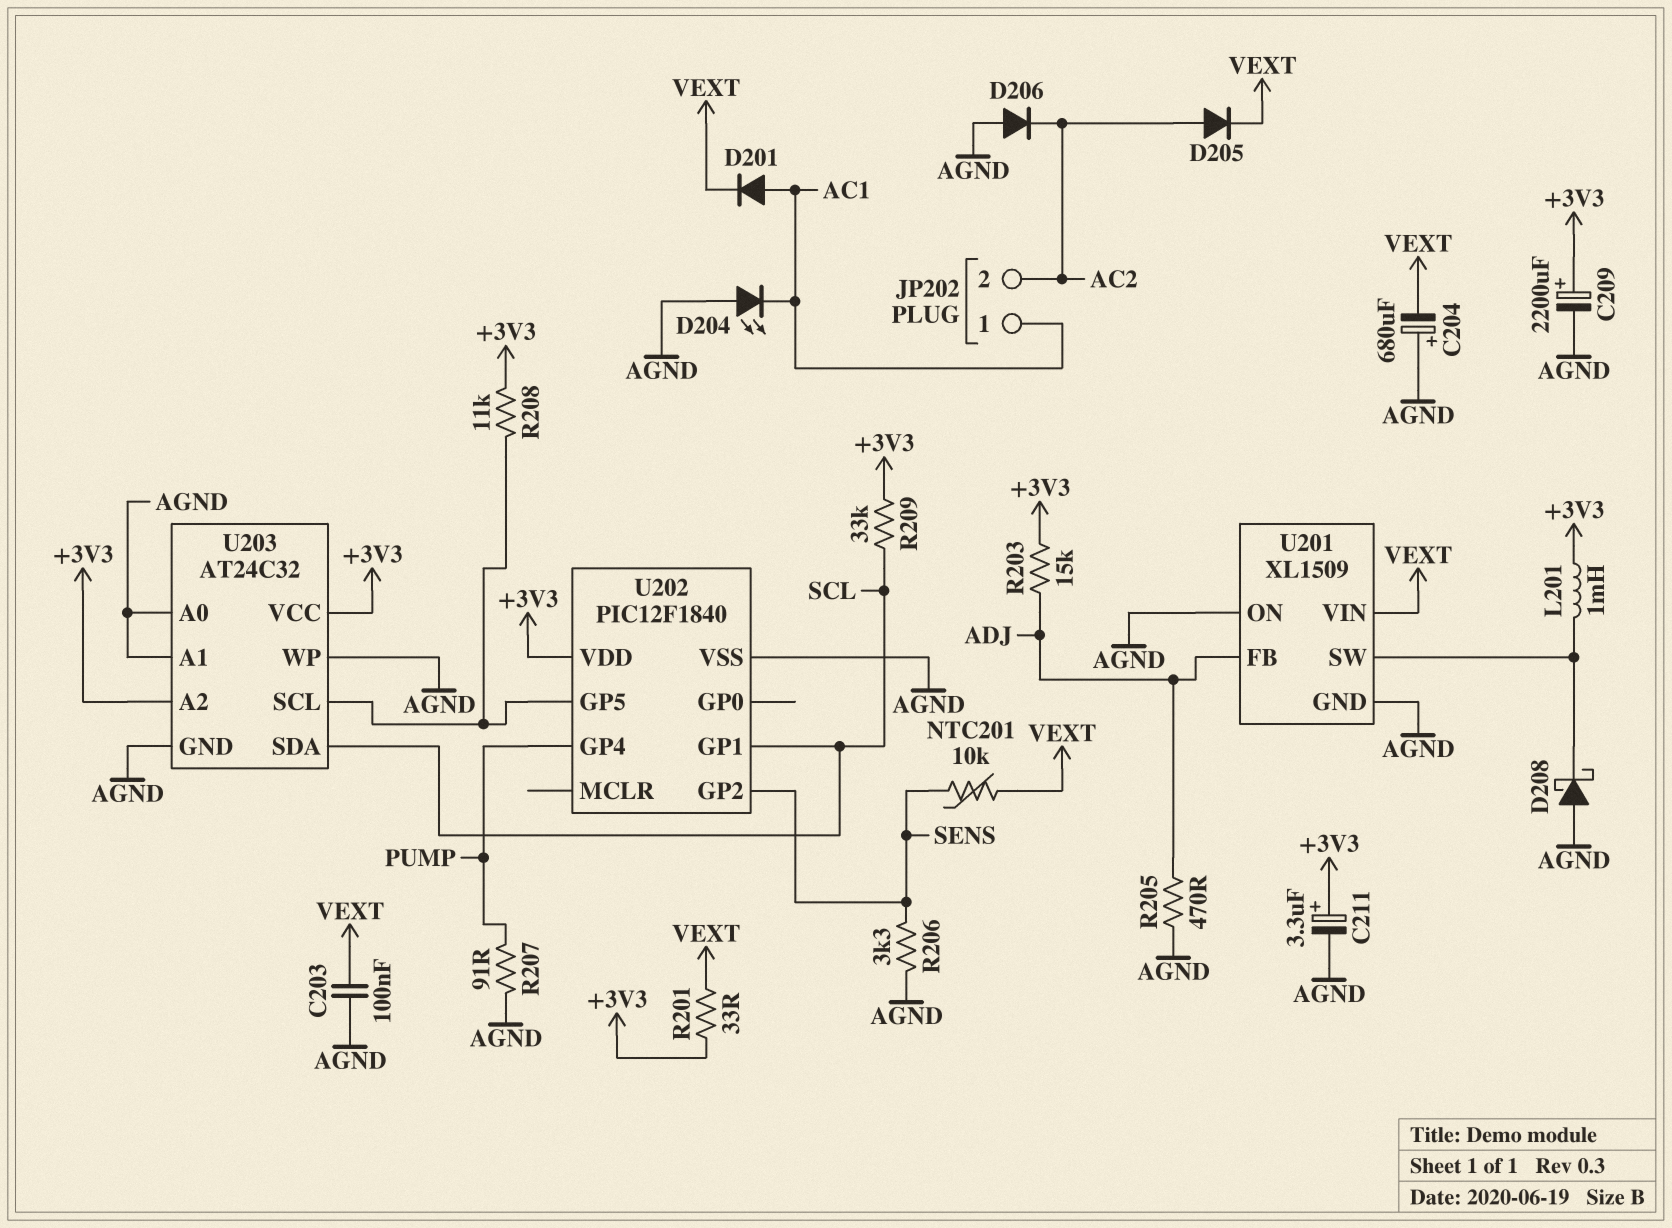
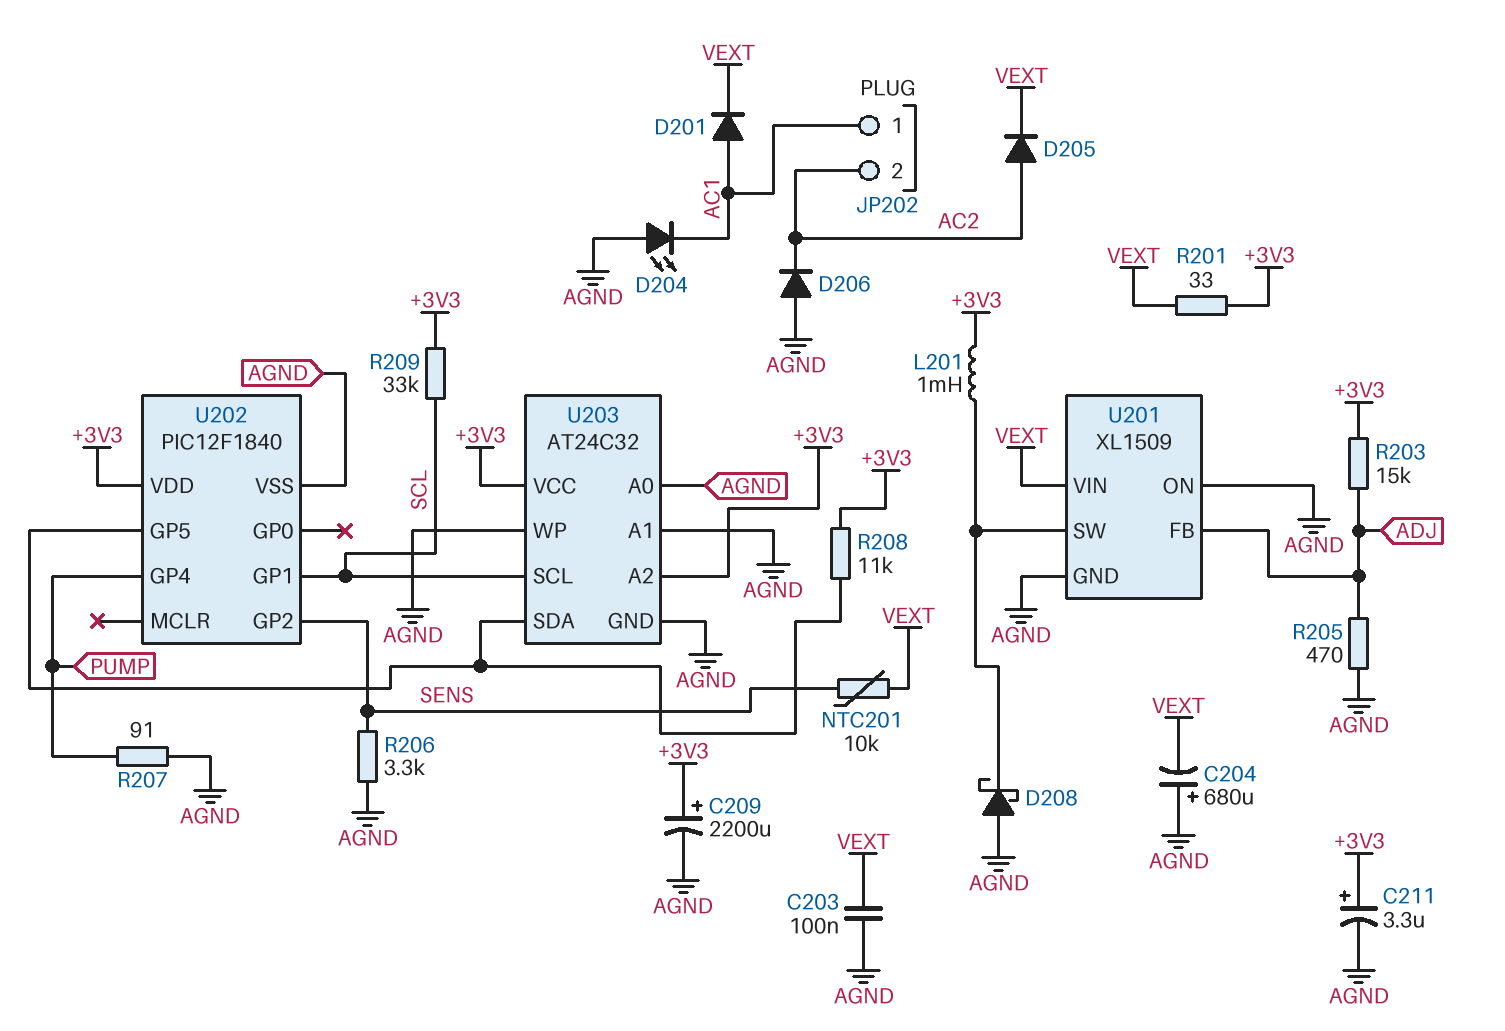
U203 pin SCL: U202/GP5 -> SCL
U203 pin SDA: SCL -> U202/GP5

